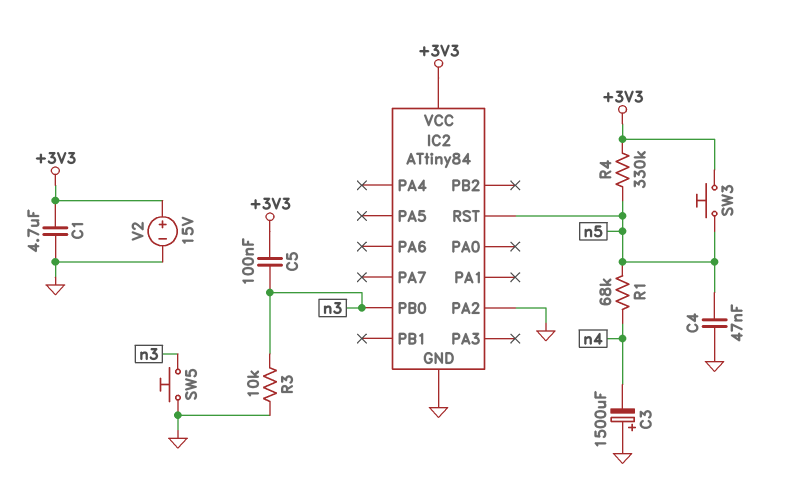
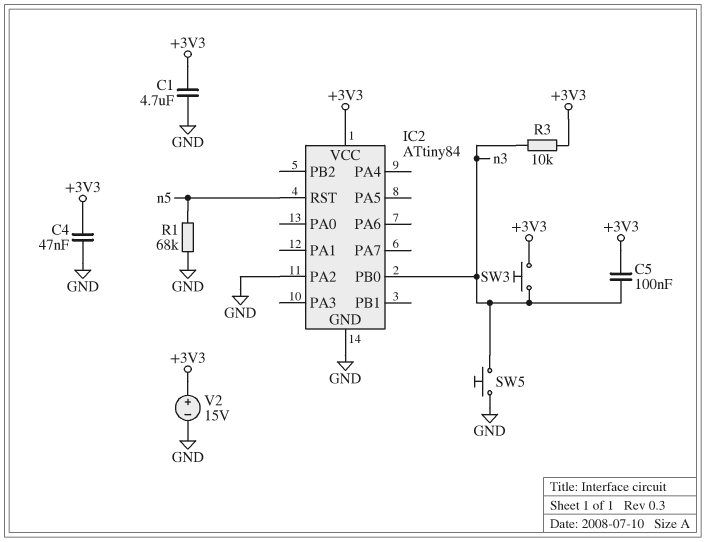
C3: 1500uF (plus GND, minus n4) -> none
C4: 47nF (GND, n5) -> 47nF (+3V3, GND)
R1: 68k (n4, n5) -> 68k (GND, n5)
R3: 10k (GND, n3) -> 10k (+3V3, n3)
R4: 330k (+3V3, n5) -> none
SW3: button (+3V3, n5) -> button (+3V3, n3)

